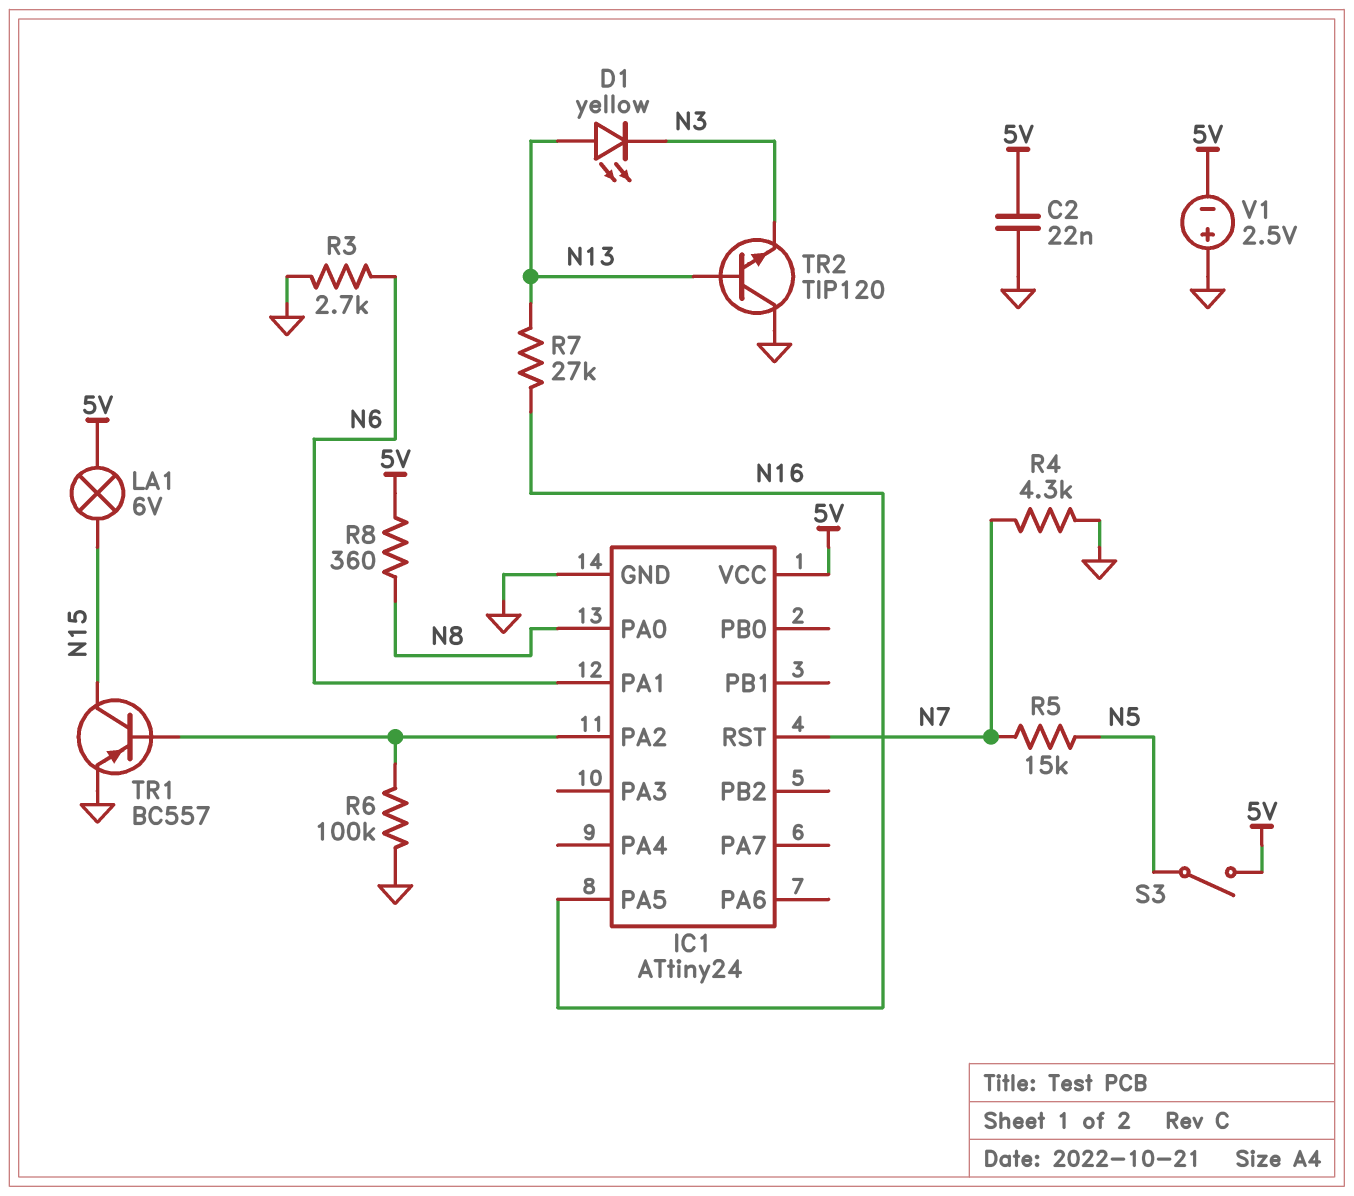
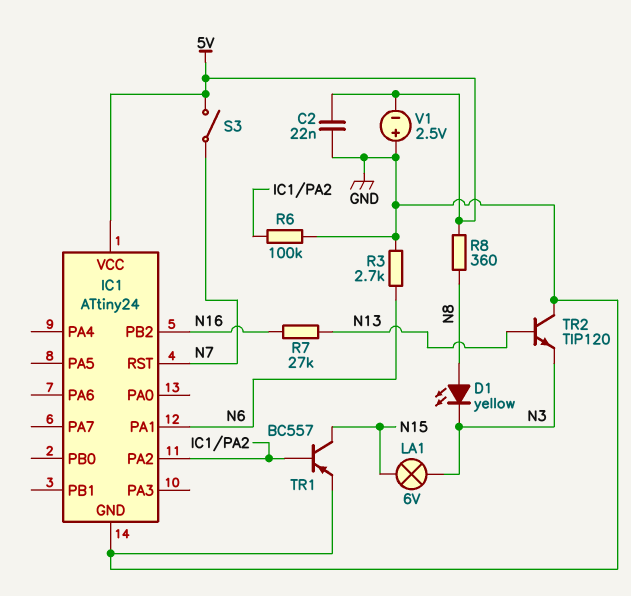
D1: LED yellow (A N13, K N3) -> LED yellow (A N8, K N3)
IC1 pin PA0: N8 -> none
IC1 pin PA5: N16 -> none
IC1 pin PB2: none -> N16
LA1: lamp 6V (5V, N15) -> lamp 6V (N3, N15)
R4: 4.3k (GND, N7) -> none
R5: 15k (N5, N7) -> none
S3: switch (5V, N5) -> switch (5V, N7)

